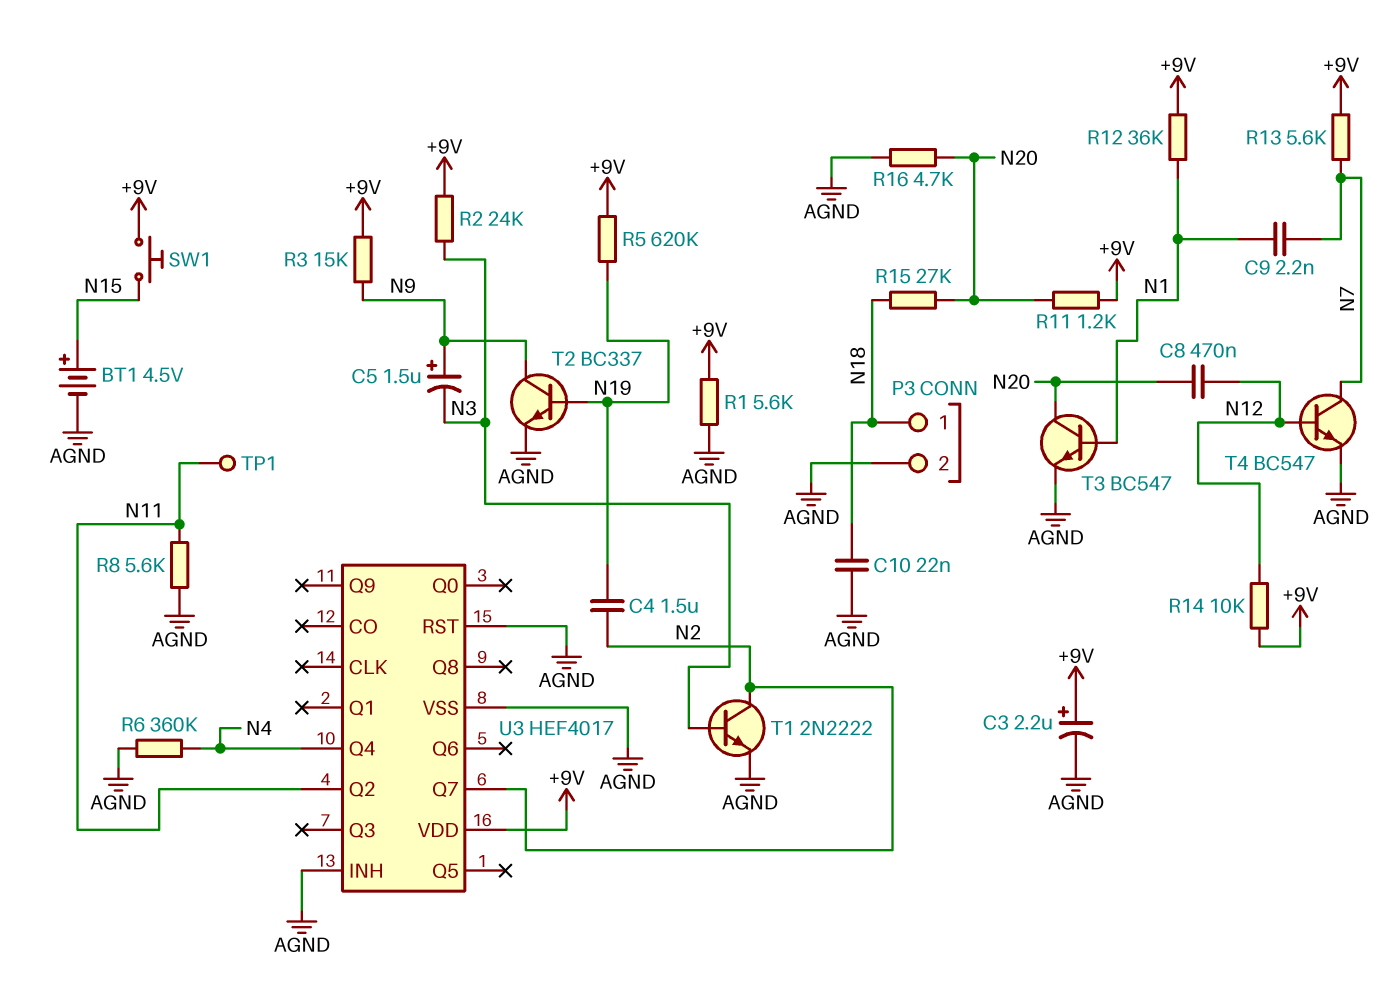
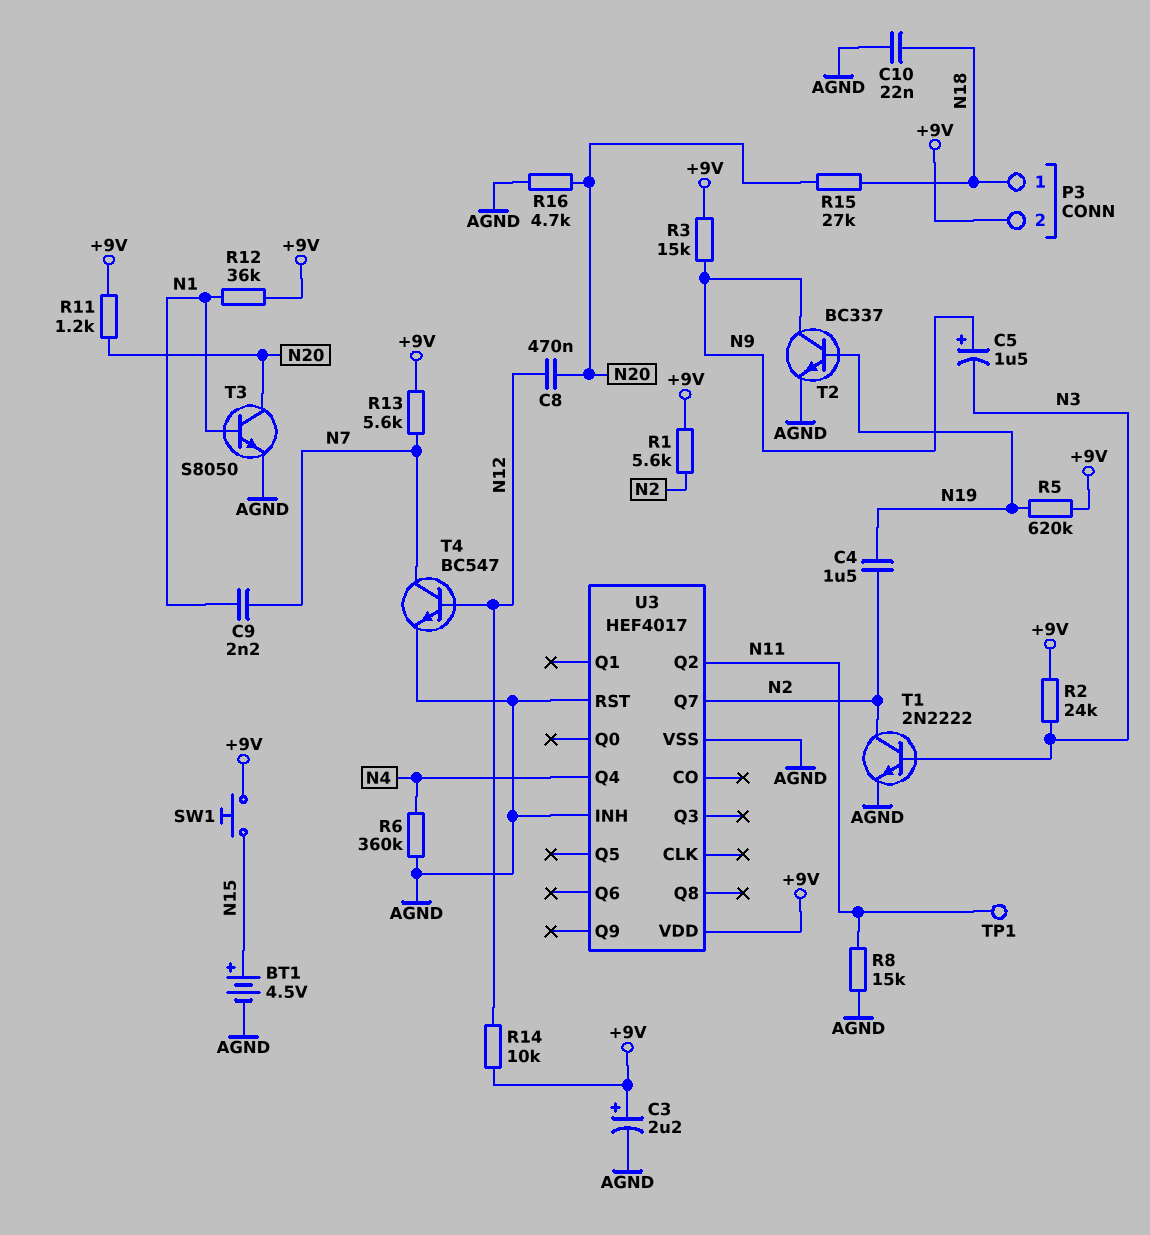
P3 pin 2: AGND -> +9V
R1: 5.6k (+9V, AGND) -> 5.6k (+9V, N2)
R8: 5.6k (AGND, N11) -> 15k (AGND, N11)
T3: NPN BC547 (B N1, C N20, E AGND) -> NPN S8050 (B N1, C N20, E AGND)

